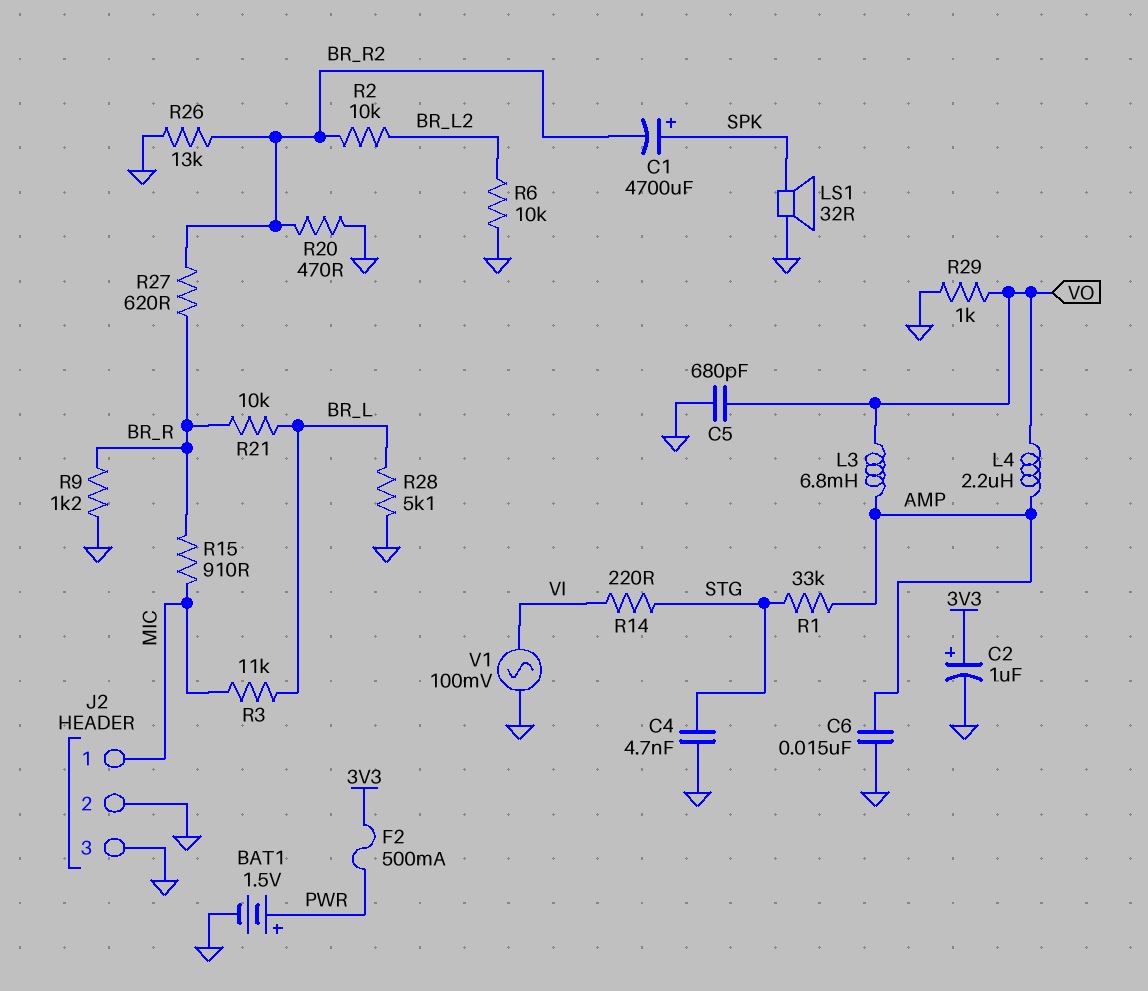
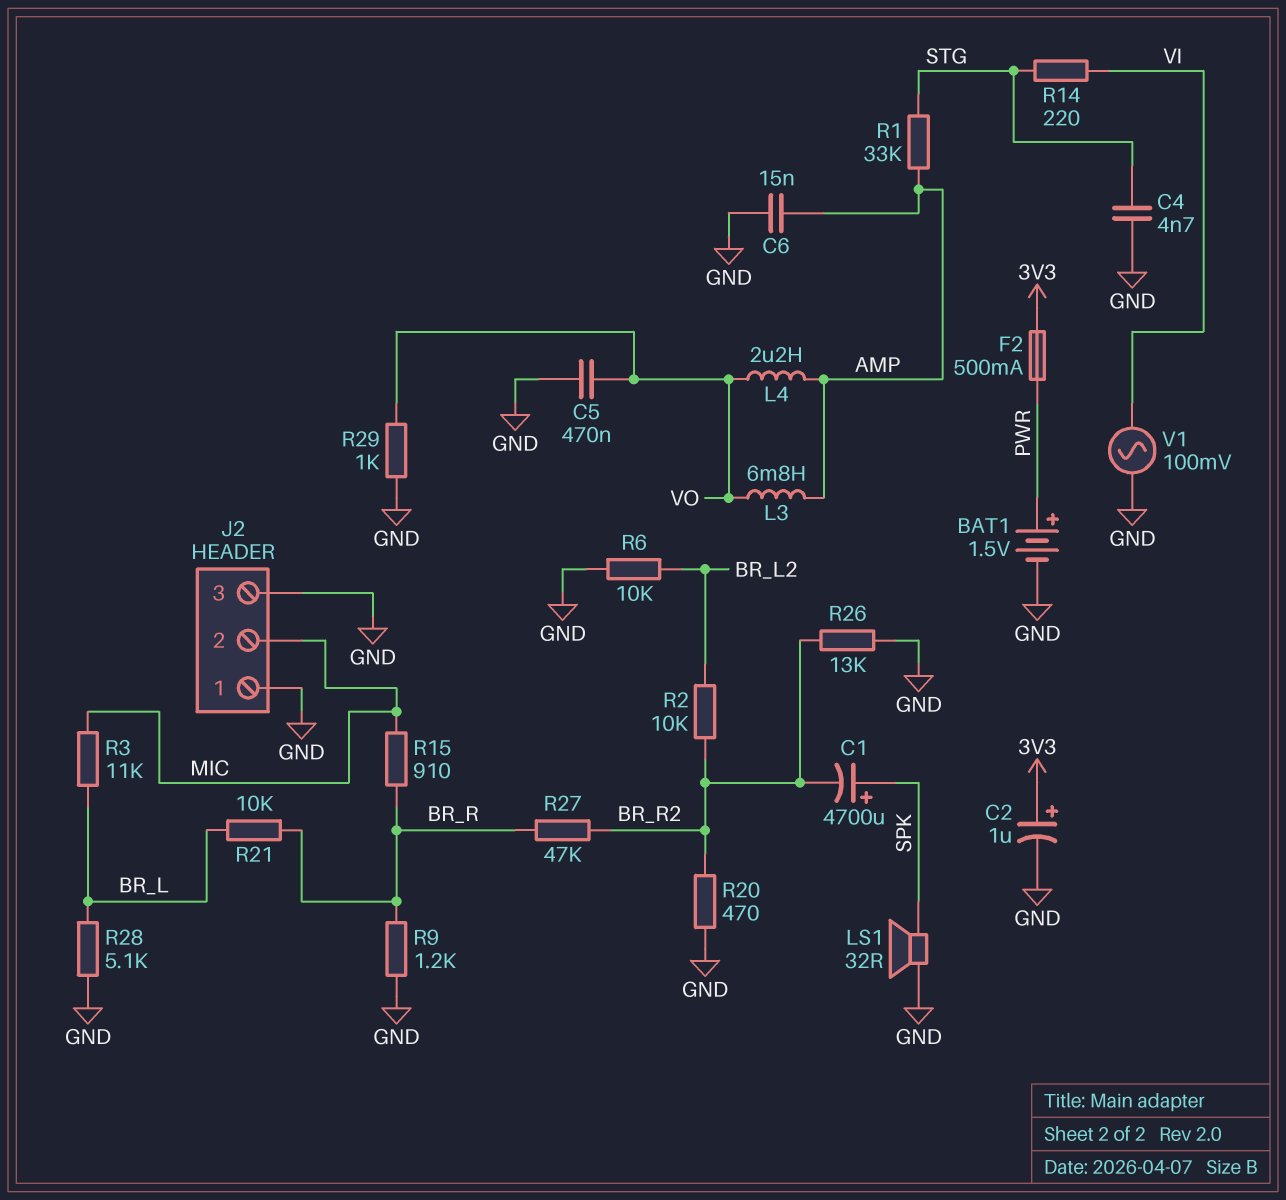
C5: 680pF (GND, VO) -> 470nF (GND, VO)
J2 pin 1: MIC -> GND
J2 pin 2: GND -> MIC
R27: 620 (BR_R, BR_R2) -> 47k (BR_R, BR_R2)

